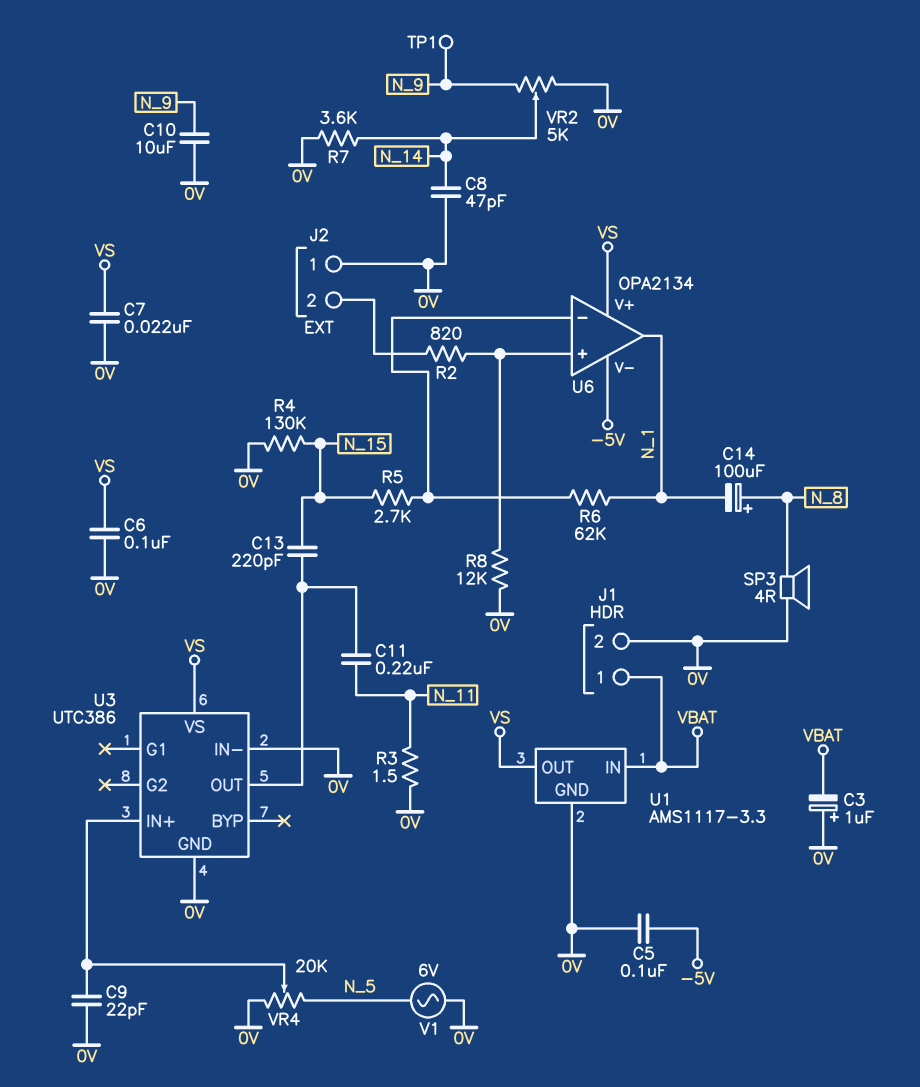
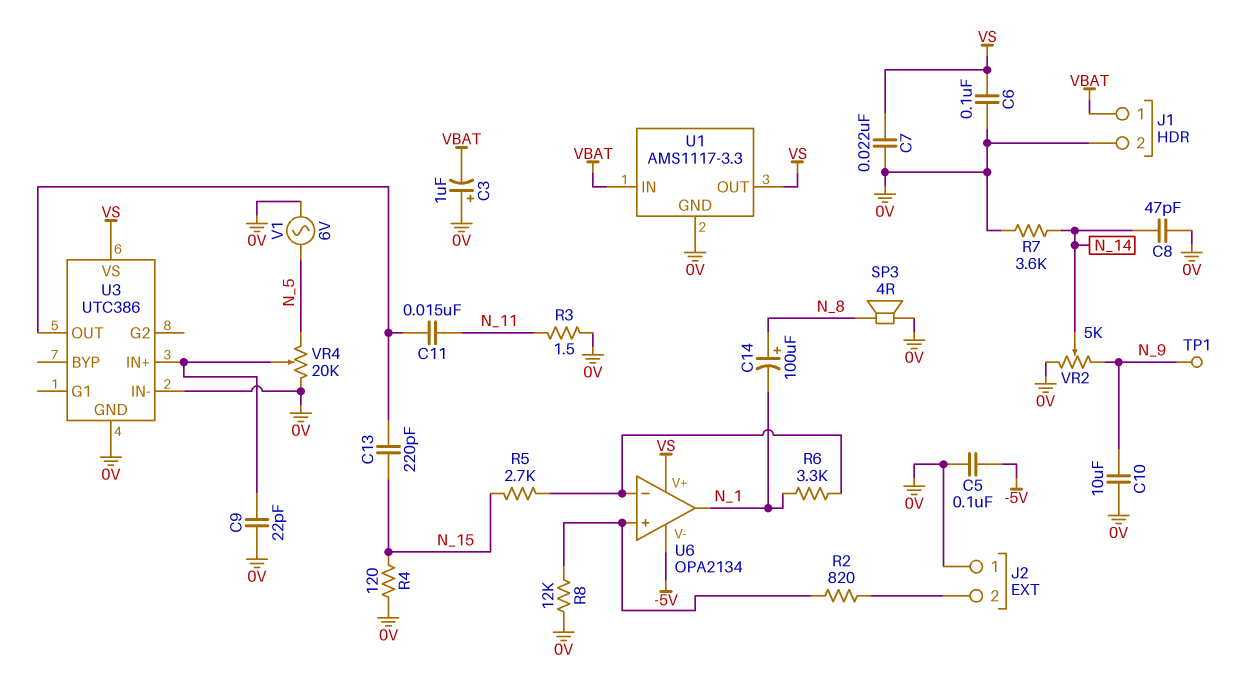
C11: 220nF (N_11, U3/OUT) -> 15nF (N_11, U3/OUT)
R4: 130k (0V, N_15) -> 120 (0V, N_15)
R6: 62k (N_1, U6/in-) -> 3.3k (N_1, U6/in-)

